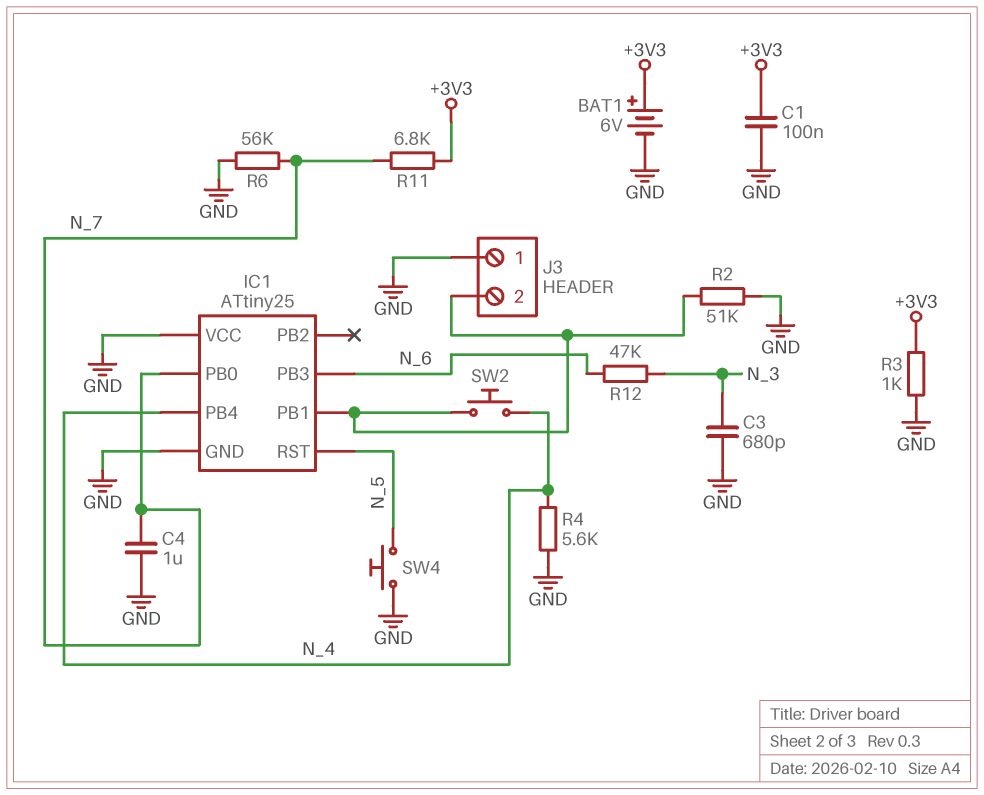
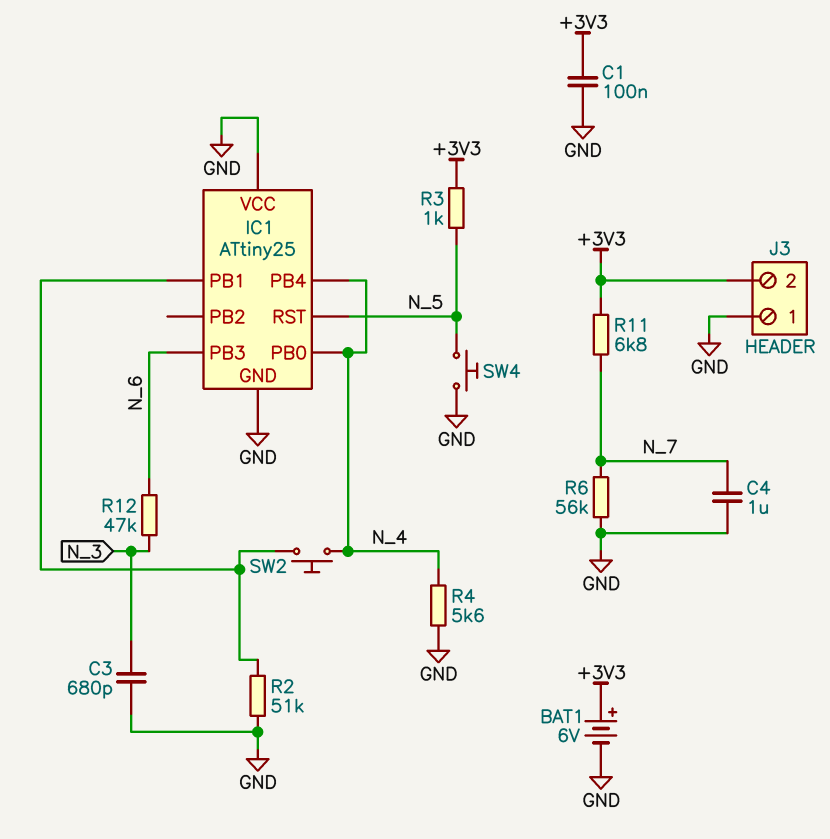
IC1 pin PB0: N_7 -> N_4
J3 pin 2: IC1/PB1 -> +3V3
R3: 1k (+3V3, GND) -> 1k (+3V3, N_5)

